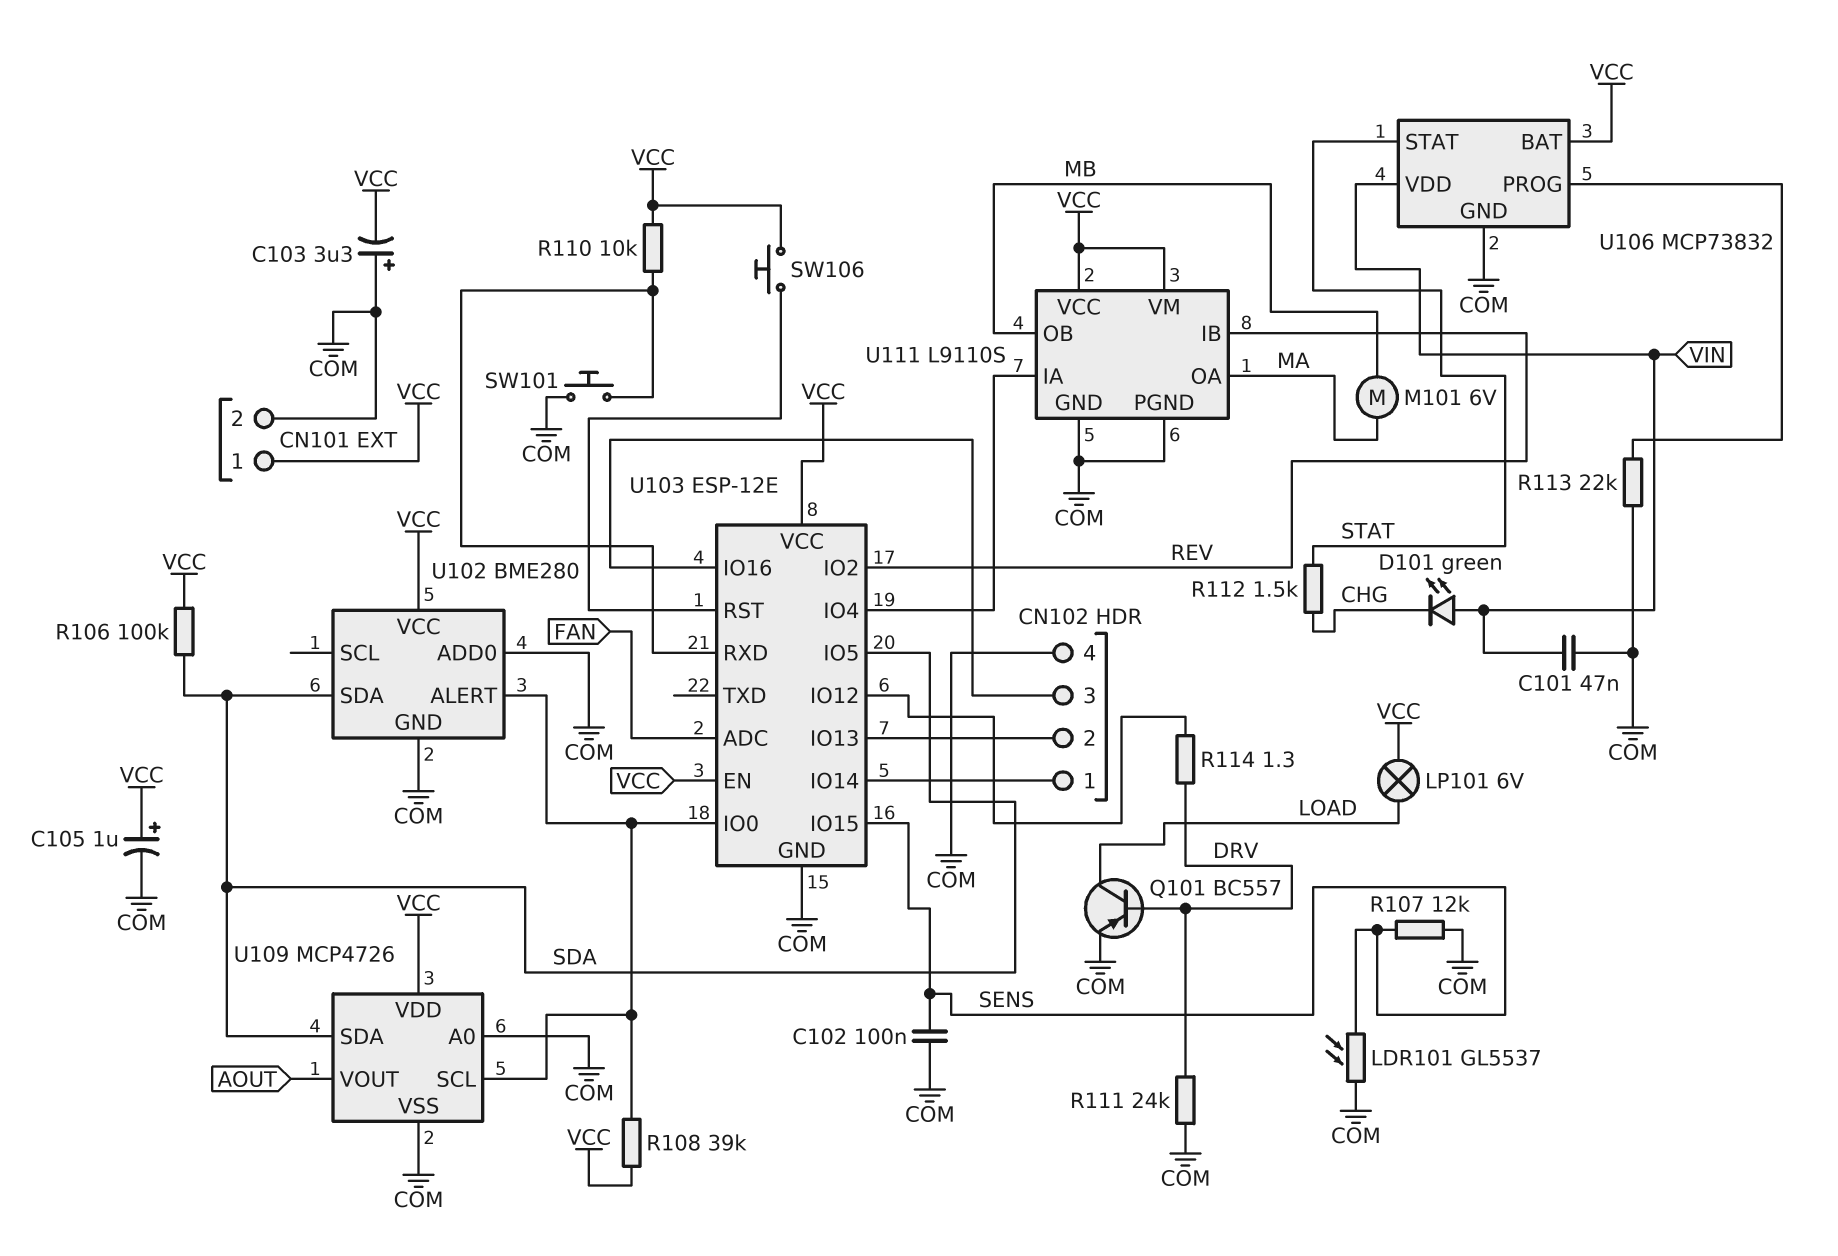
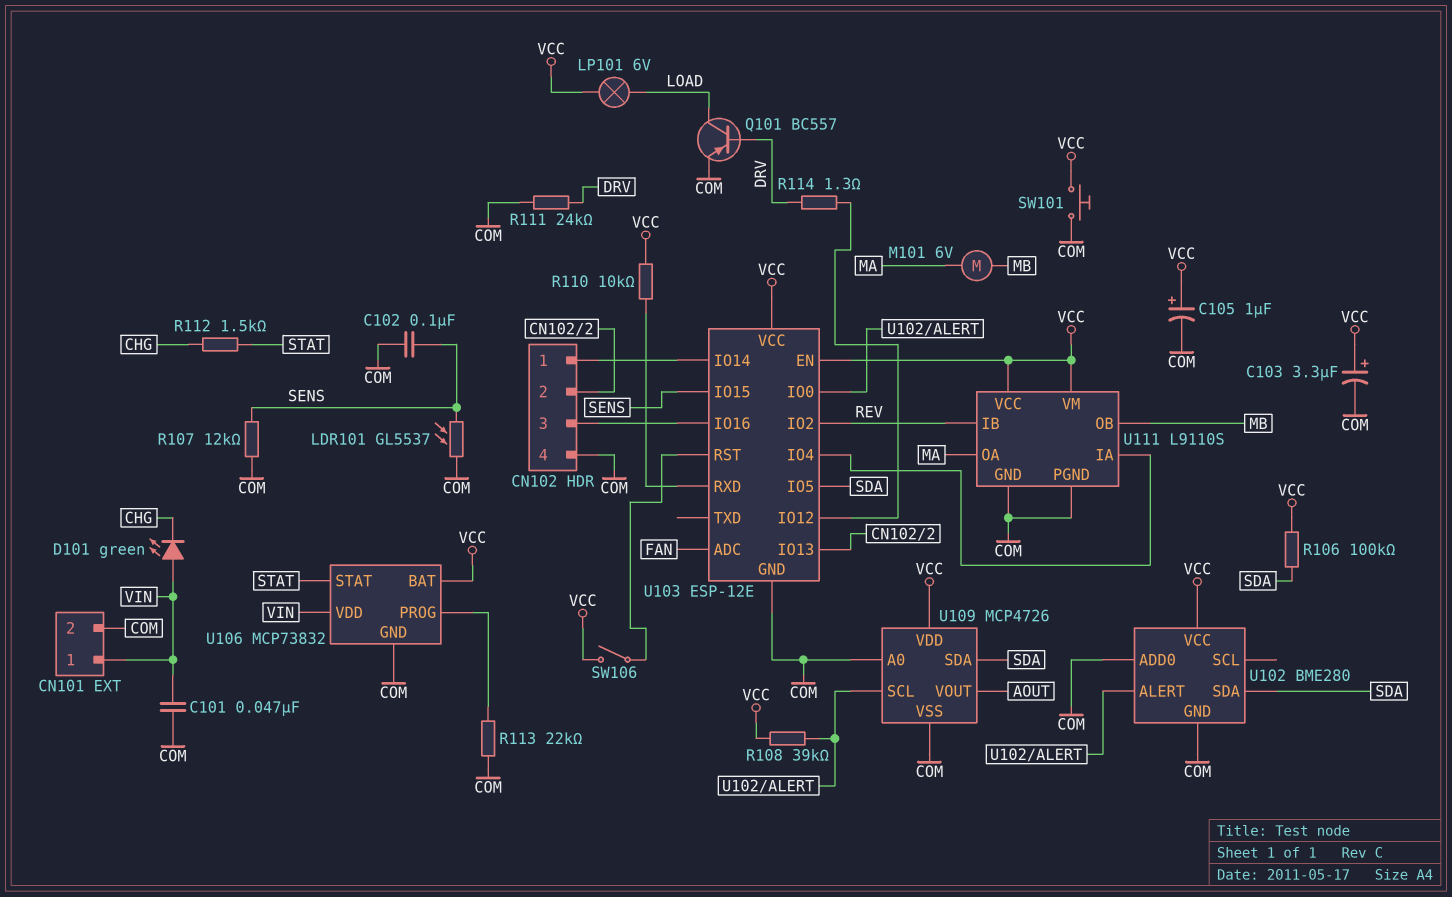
C103: 3.3uF (plus COM, minus VCC) -> 3.3uF (plus VCC, minus COM)
CN101 pin 1: VCC -> VIN
SW101: button (COM, U103/RXD) -> button (COM, VCC)
SW106: button (U103/RST, VCC) -> switch (U103/RST, VCC)

